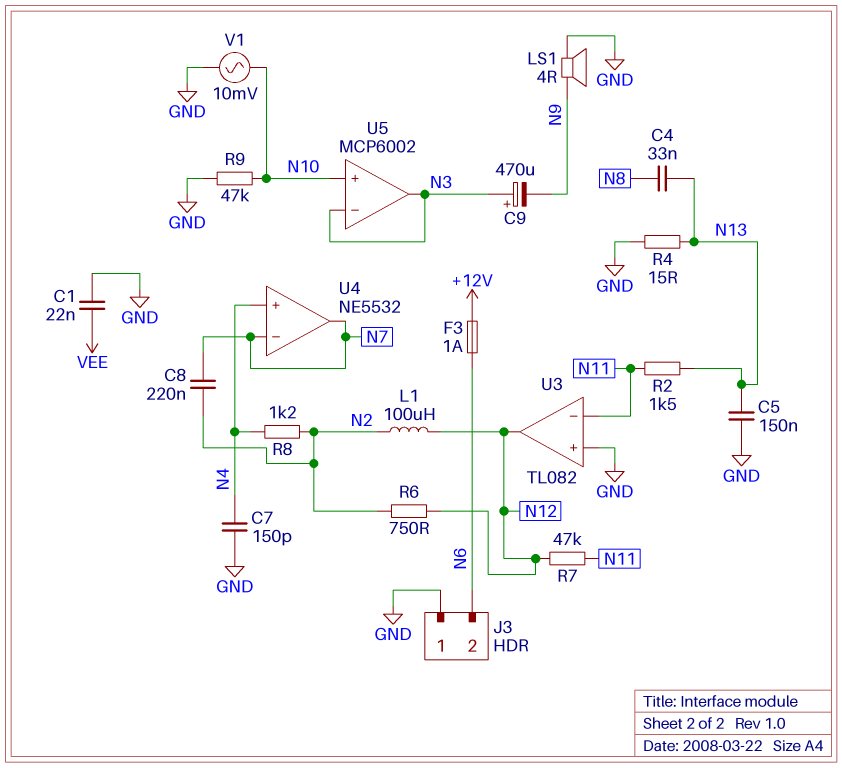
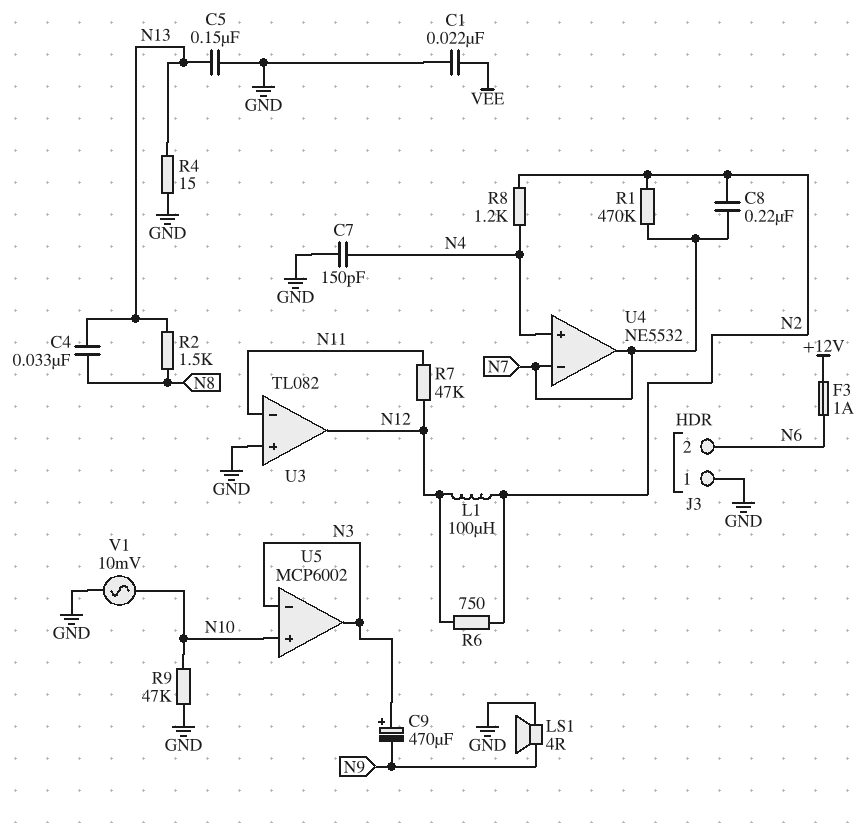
R1: none -> 470k (N2, N7)
R2: 1.5k (N11, N13) -> 1.5k (N8, N13)

